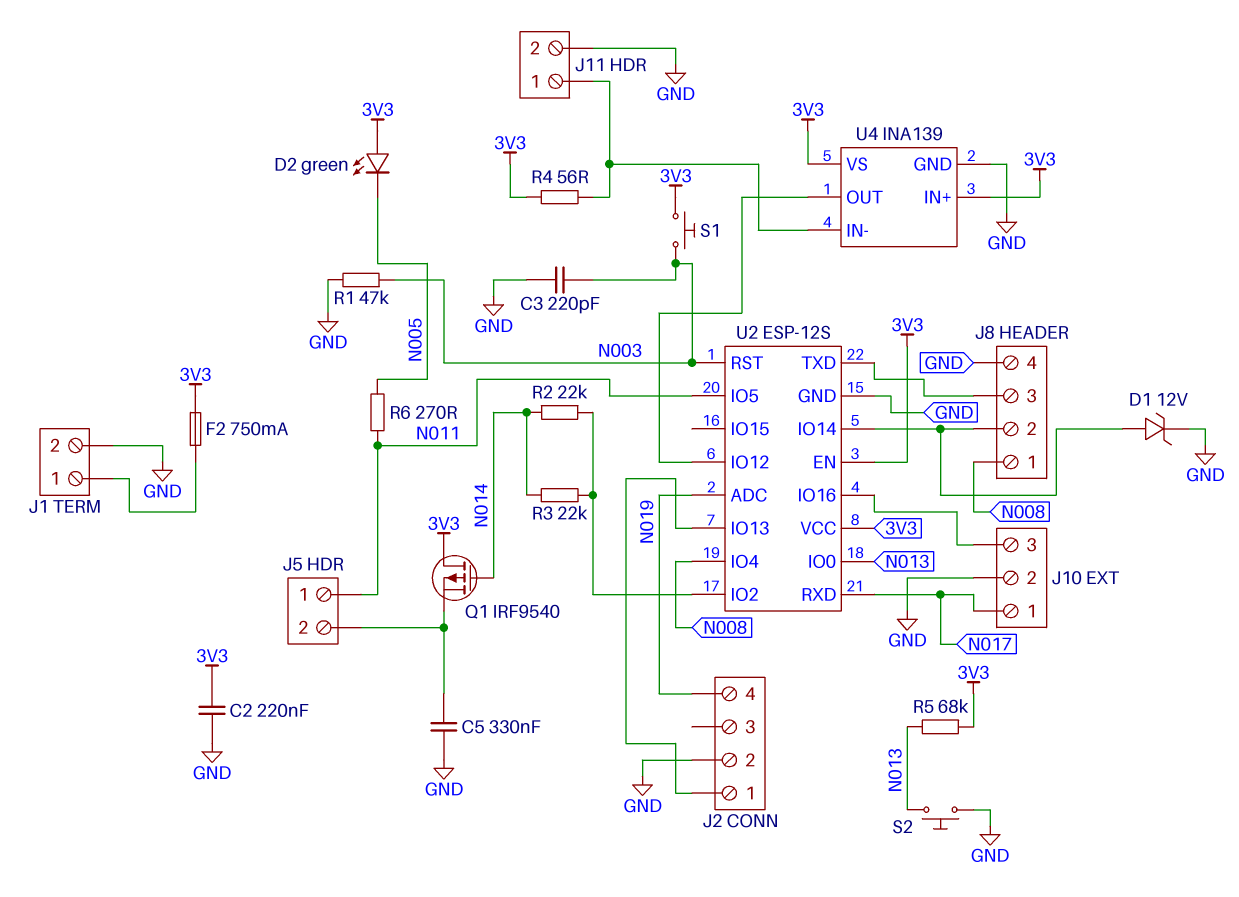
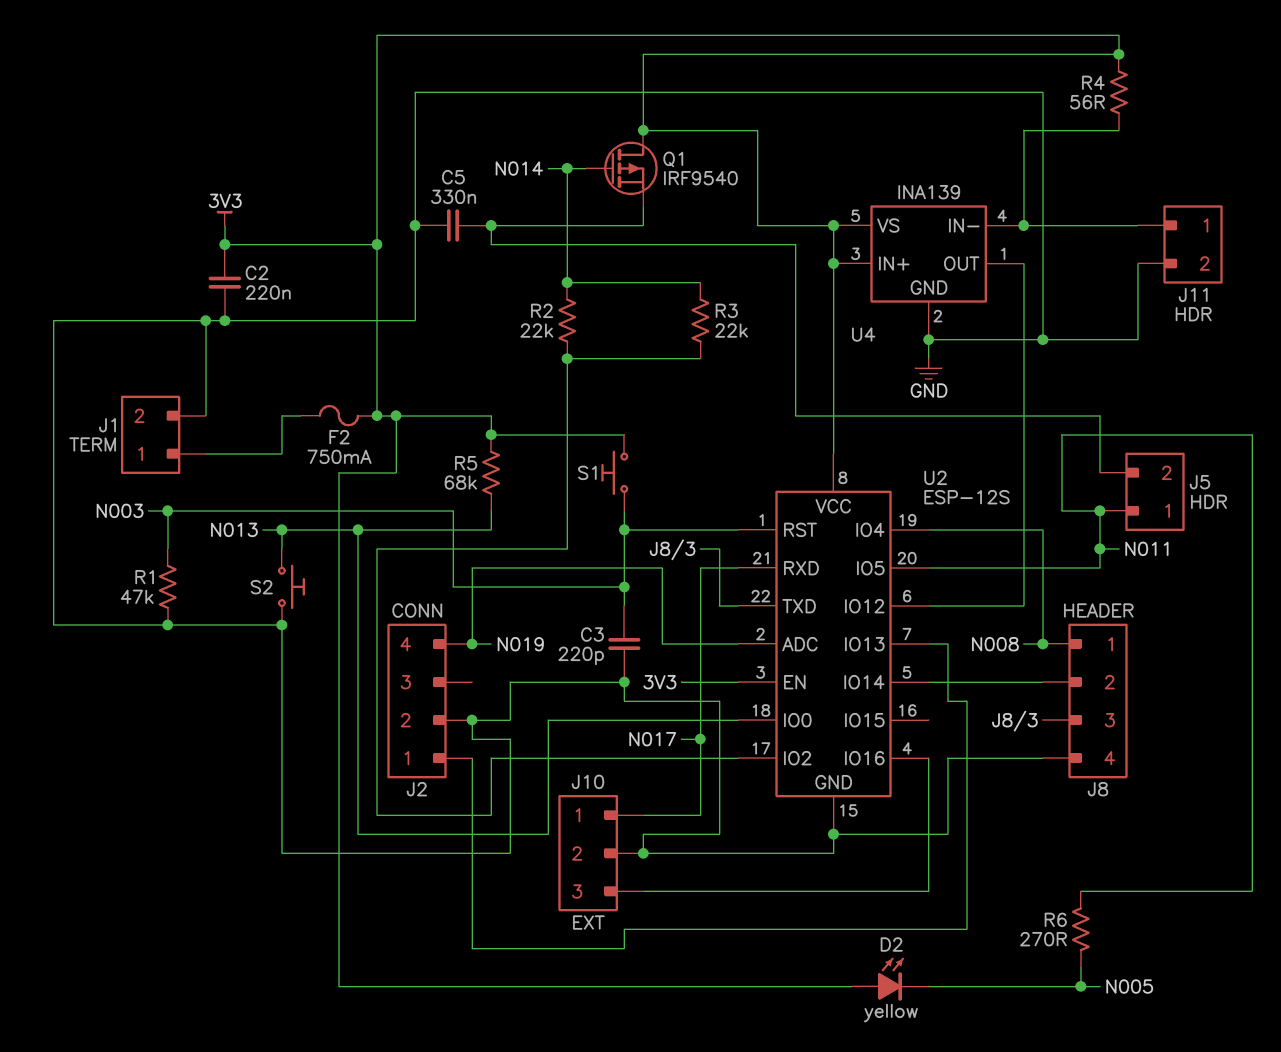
D1: zener 12V (A J8/2, K GND) -> none
D2: LED green (A 3V3, K N005) -> LED yellow (A 3V3, K N005)

